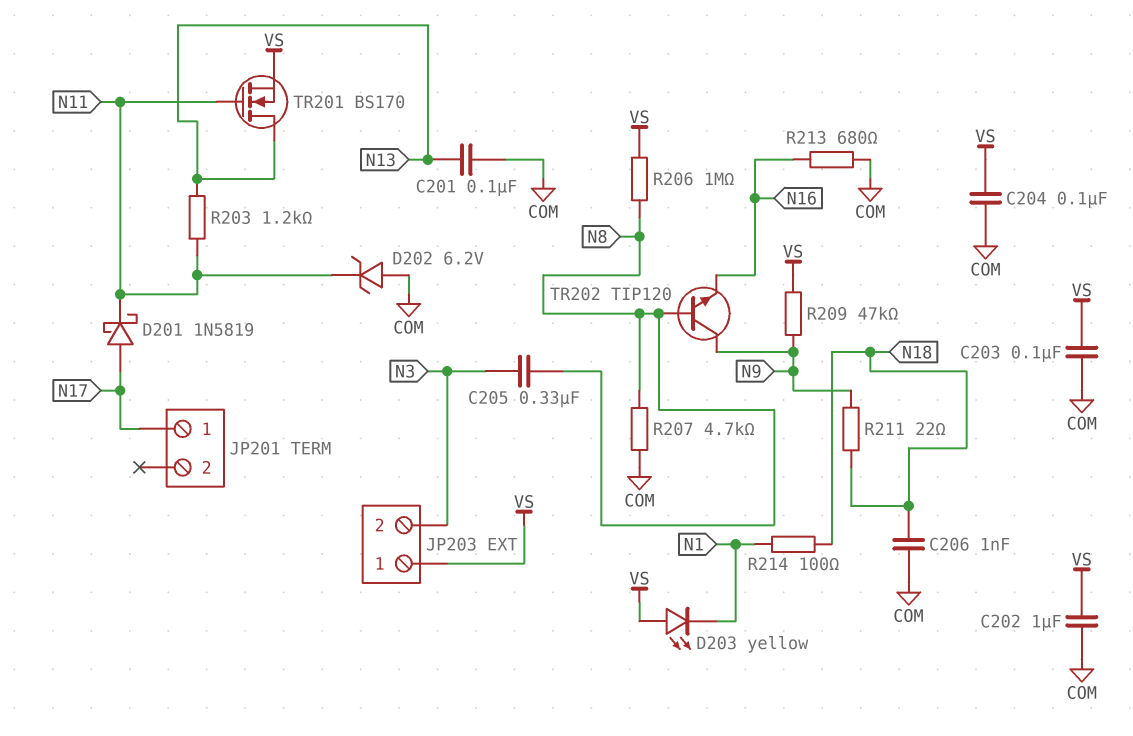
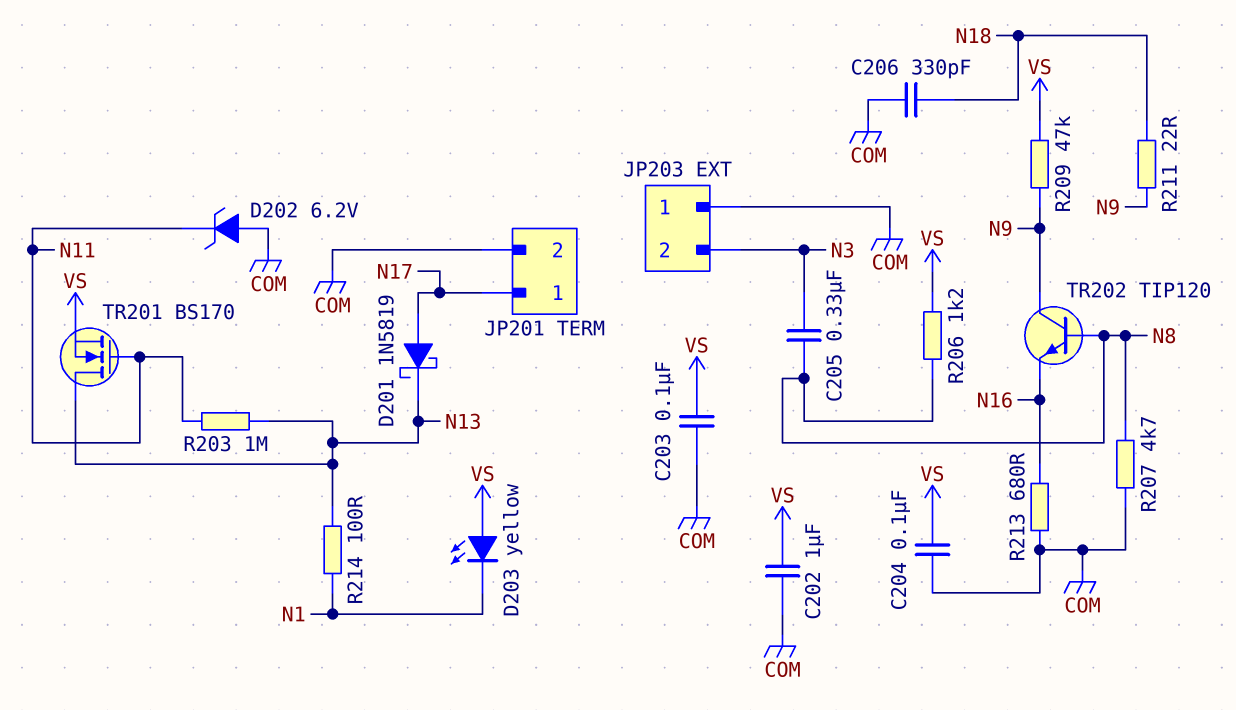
C201: 100nF (COM, N13) -> none
C206: 1nF (COM, N18) -> 330pF (COM, N18)
D201: schottky 1N5819 (A N17, K N11) -> schottky 1N5819 (A N17, K N13)
JP201 pin 2: none -> COM
JP203 pin 1: VS -> COM
R203: 1.2k (N11, N13) -> 1M (N11, N13)
R206: 1M (N8, VS) -> 1.2k (N8, VS)
R214: 100 (N1, N18) -> 100 (N1, N13)

